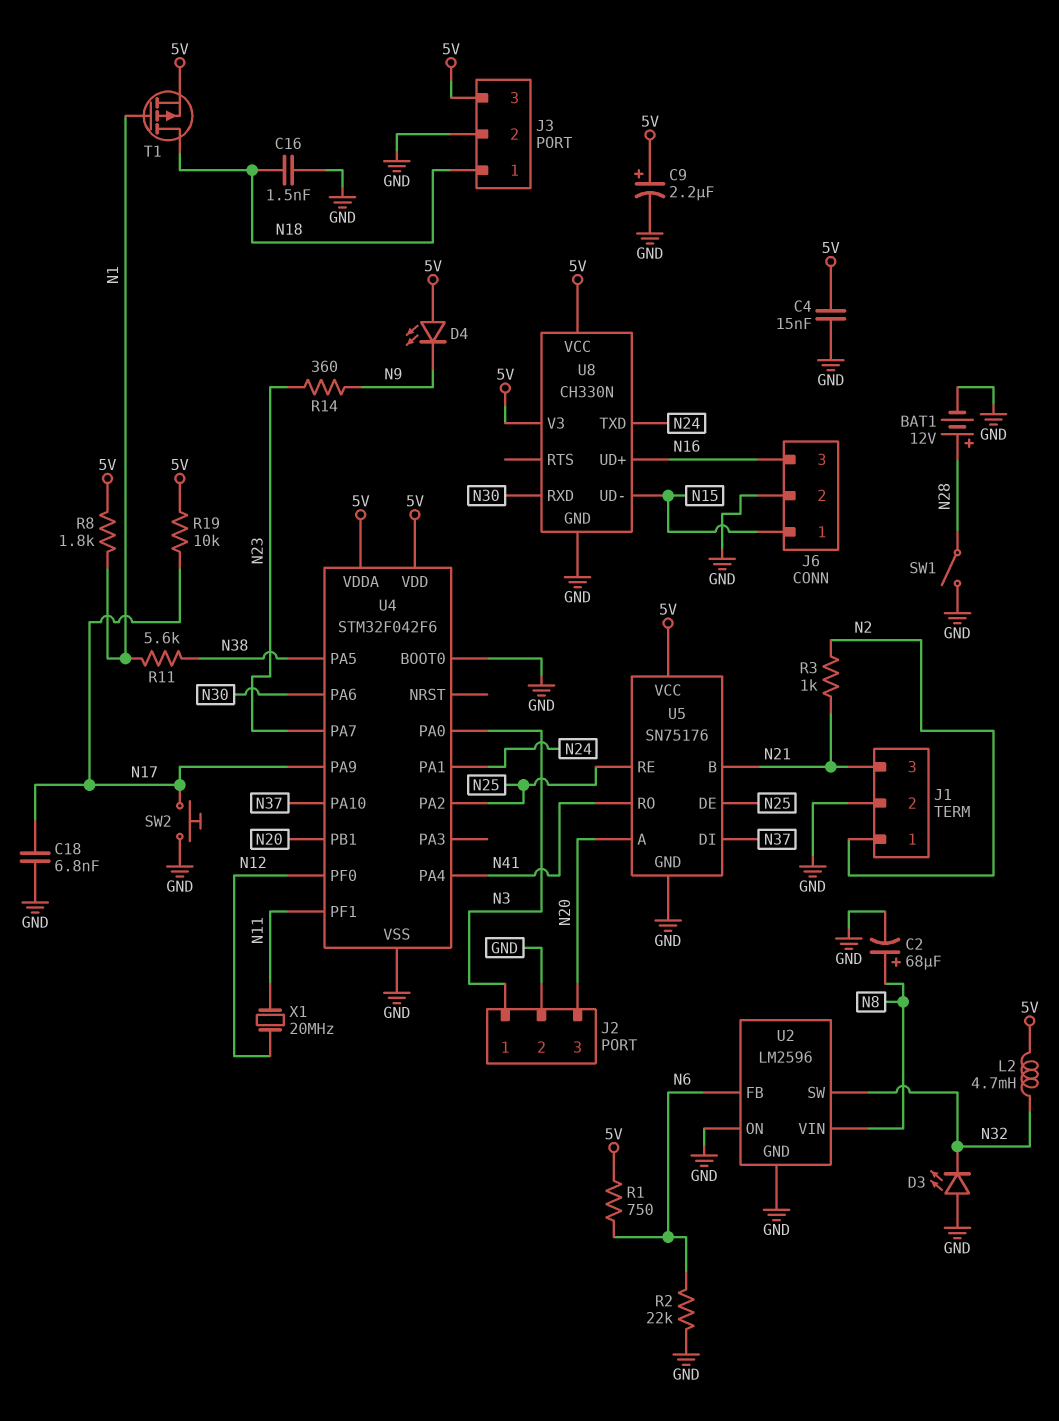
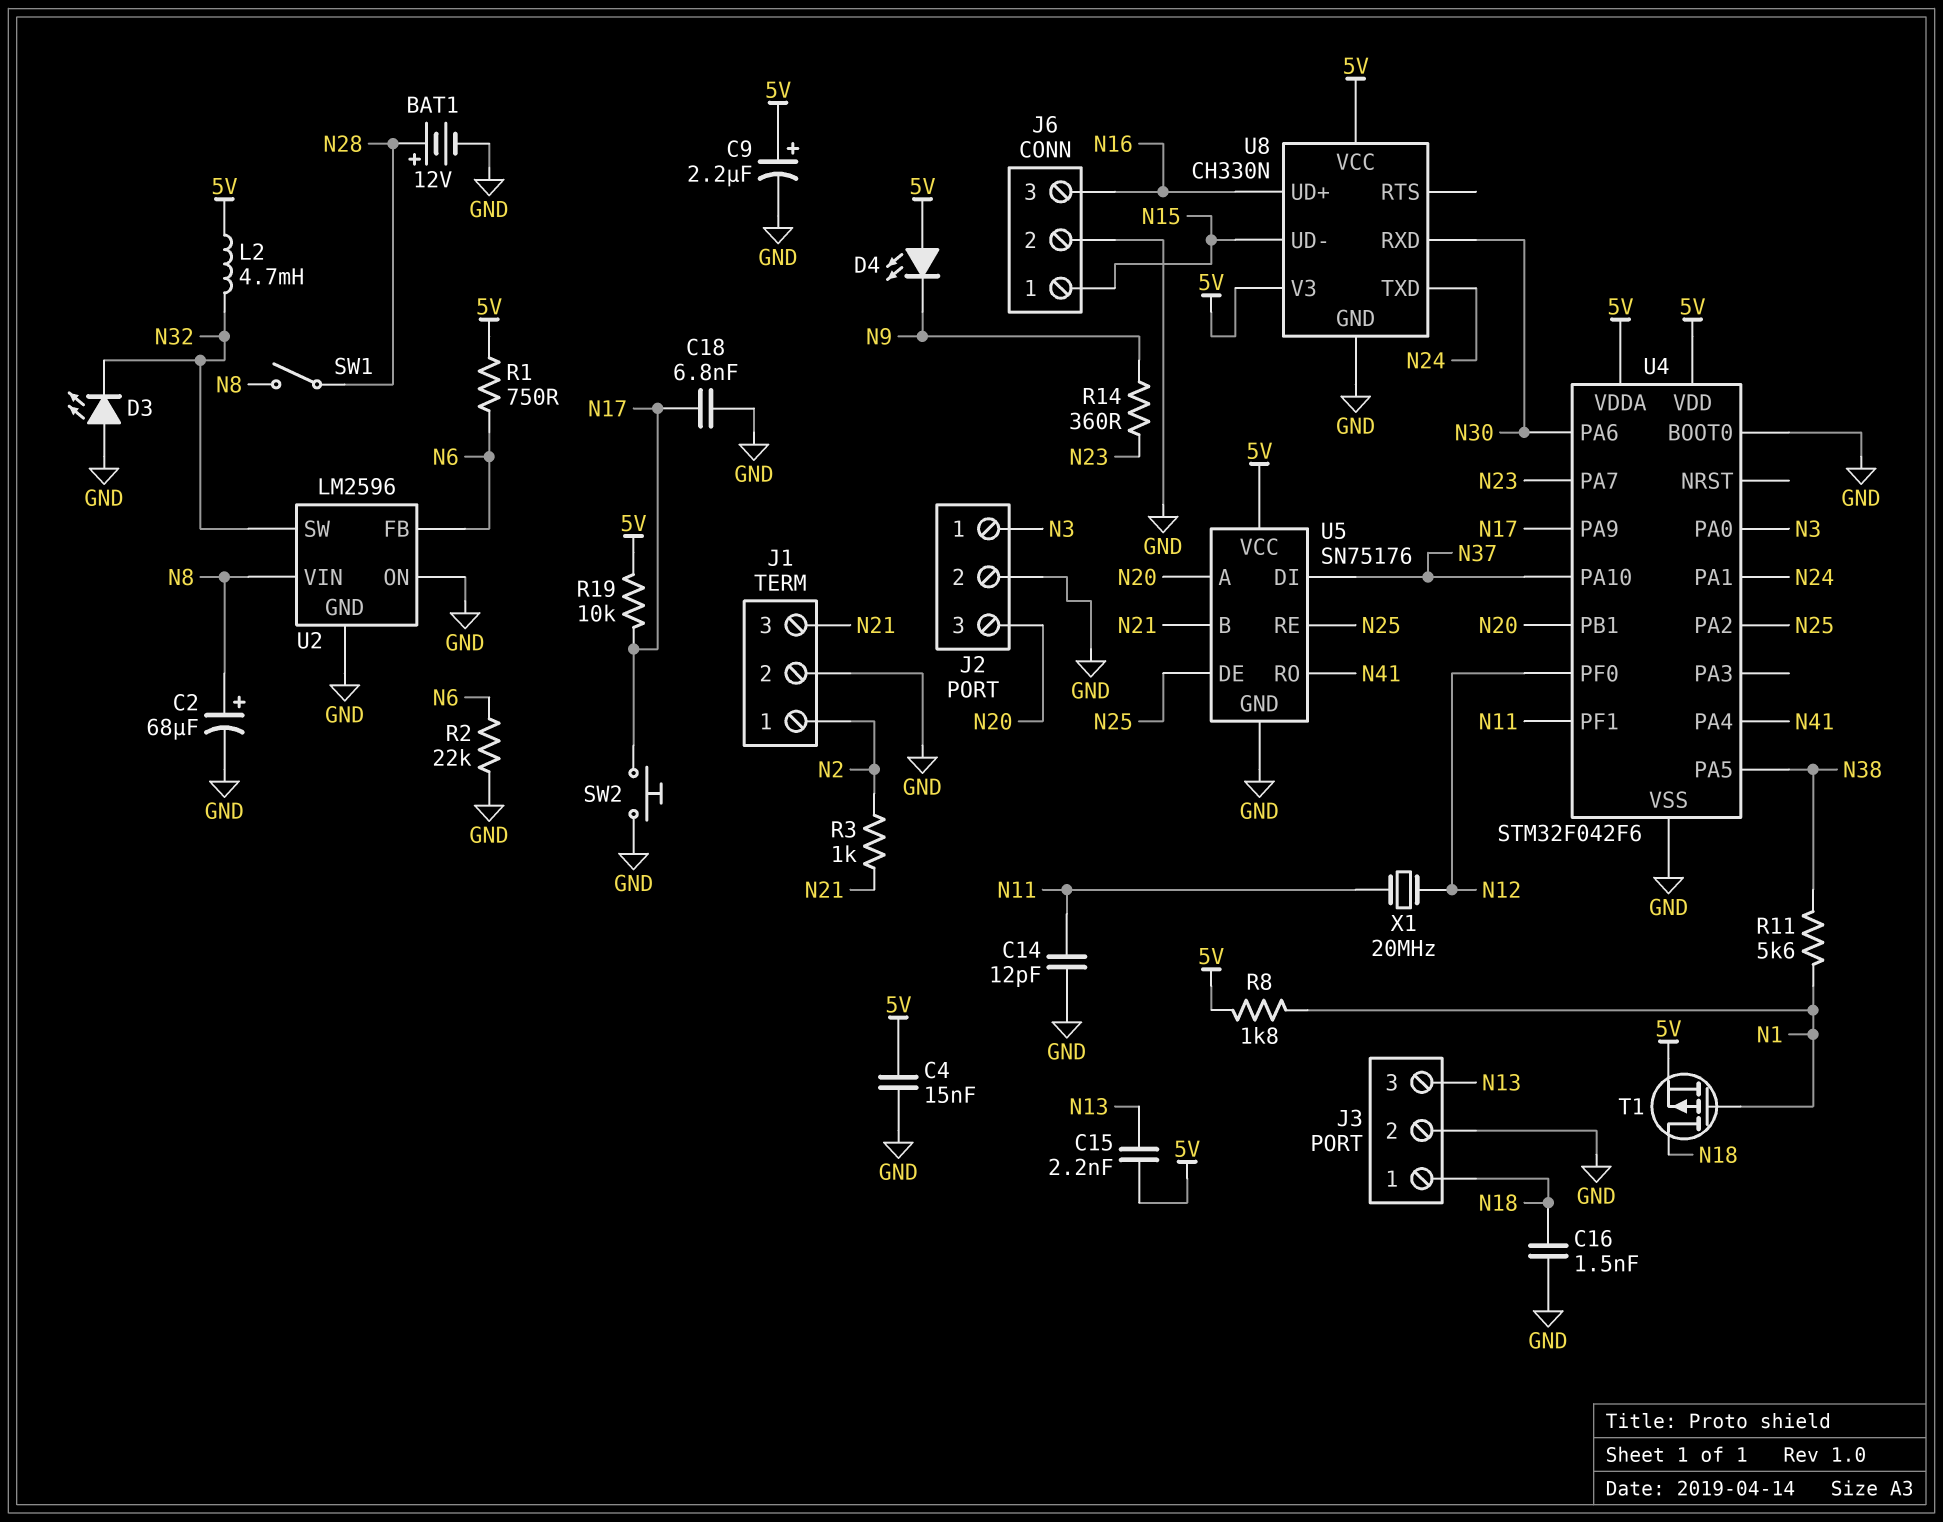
C14: none -> 12pF (GND, N11)
C15: none -> 2.2nF (5V, N13)
J3 pin 3: 5V -> N13
SW1: switch (GND, N28) -> switch (N8, N28)

